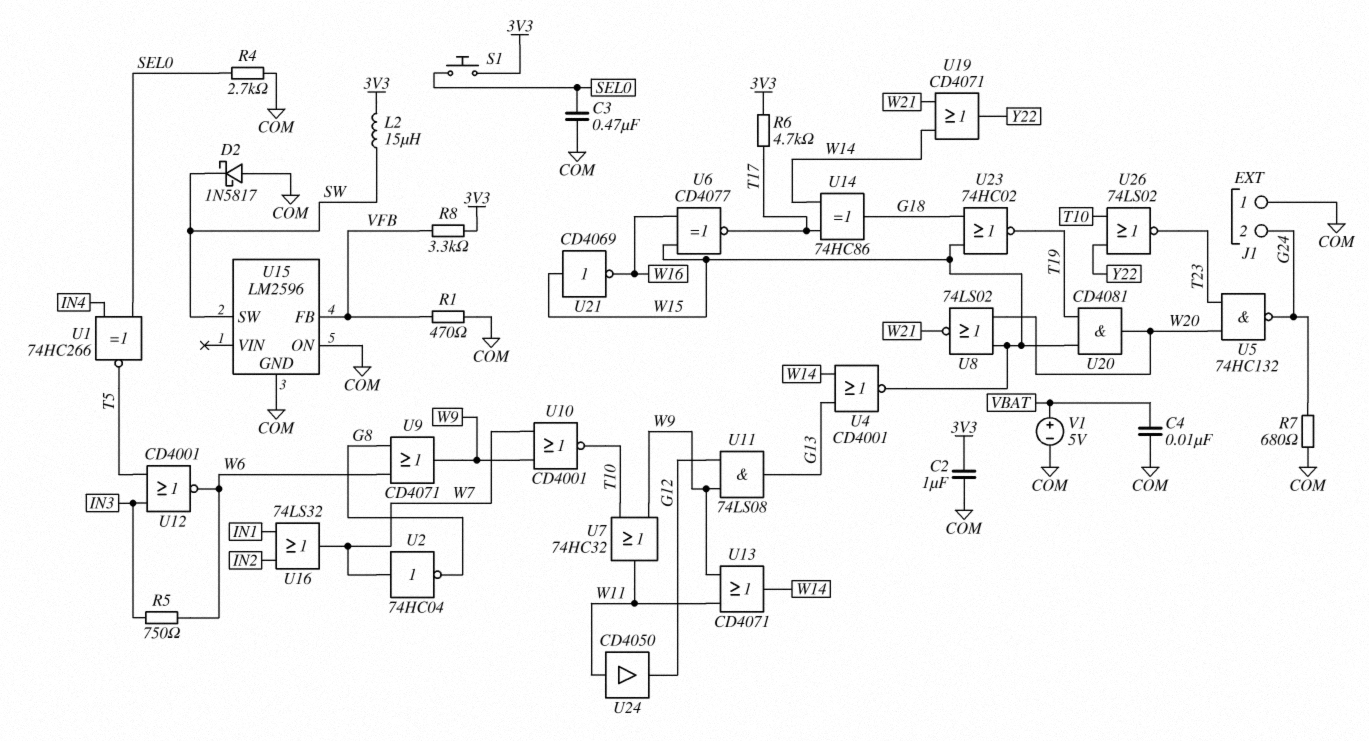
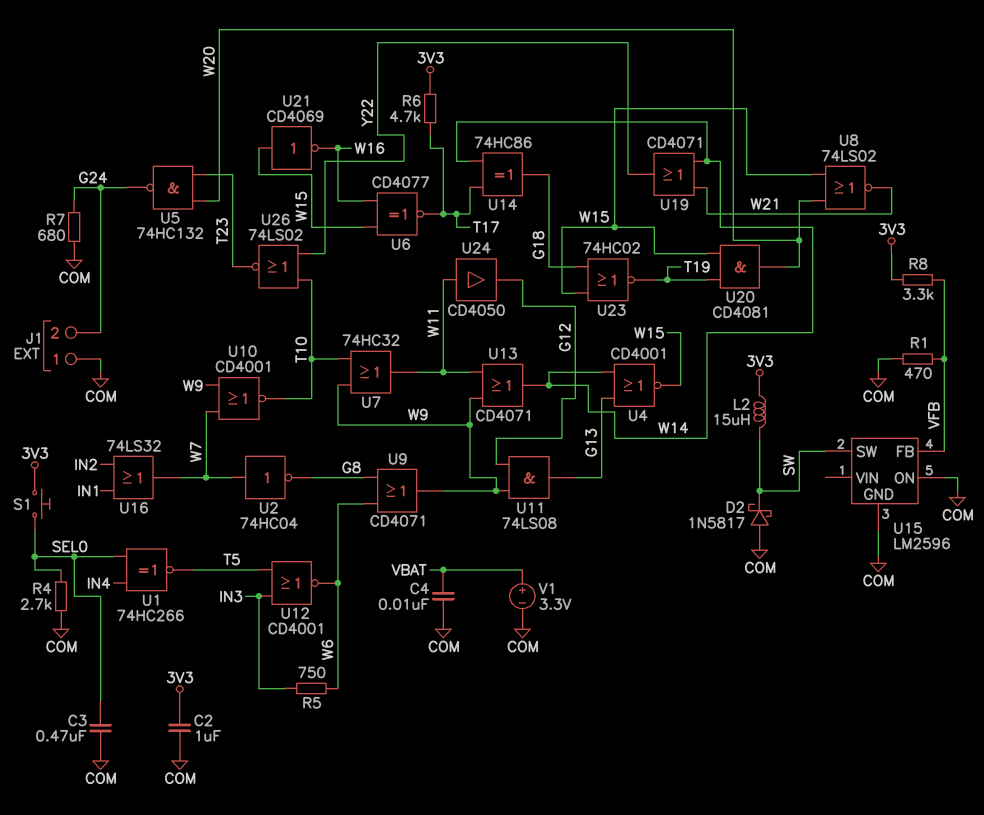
V1: 5V (plus VBAT, minus COM) -> 3.3V (plus VBAT, minus COM)

